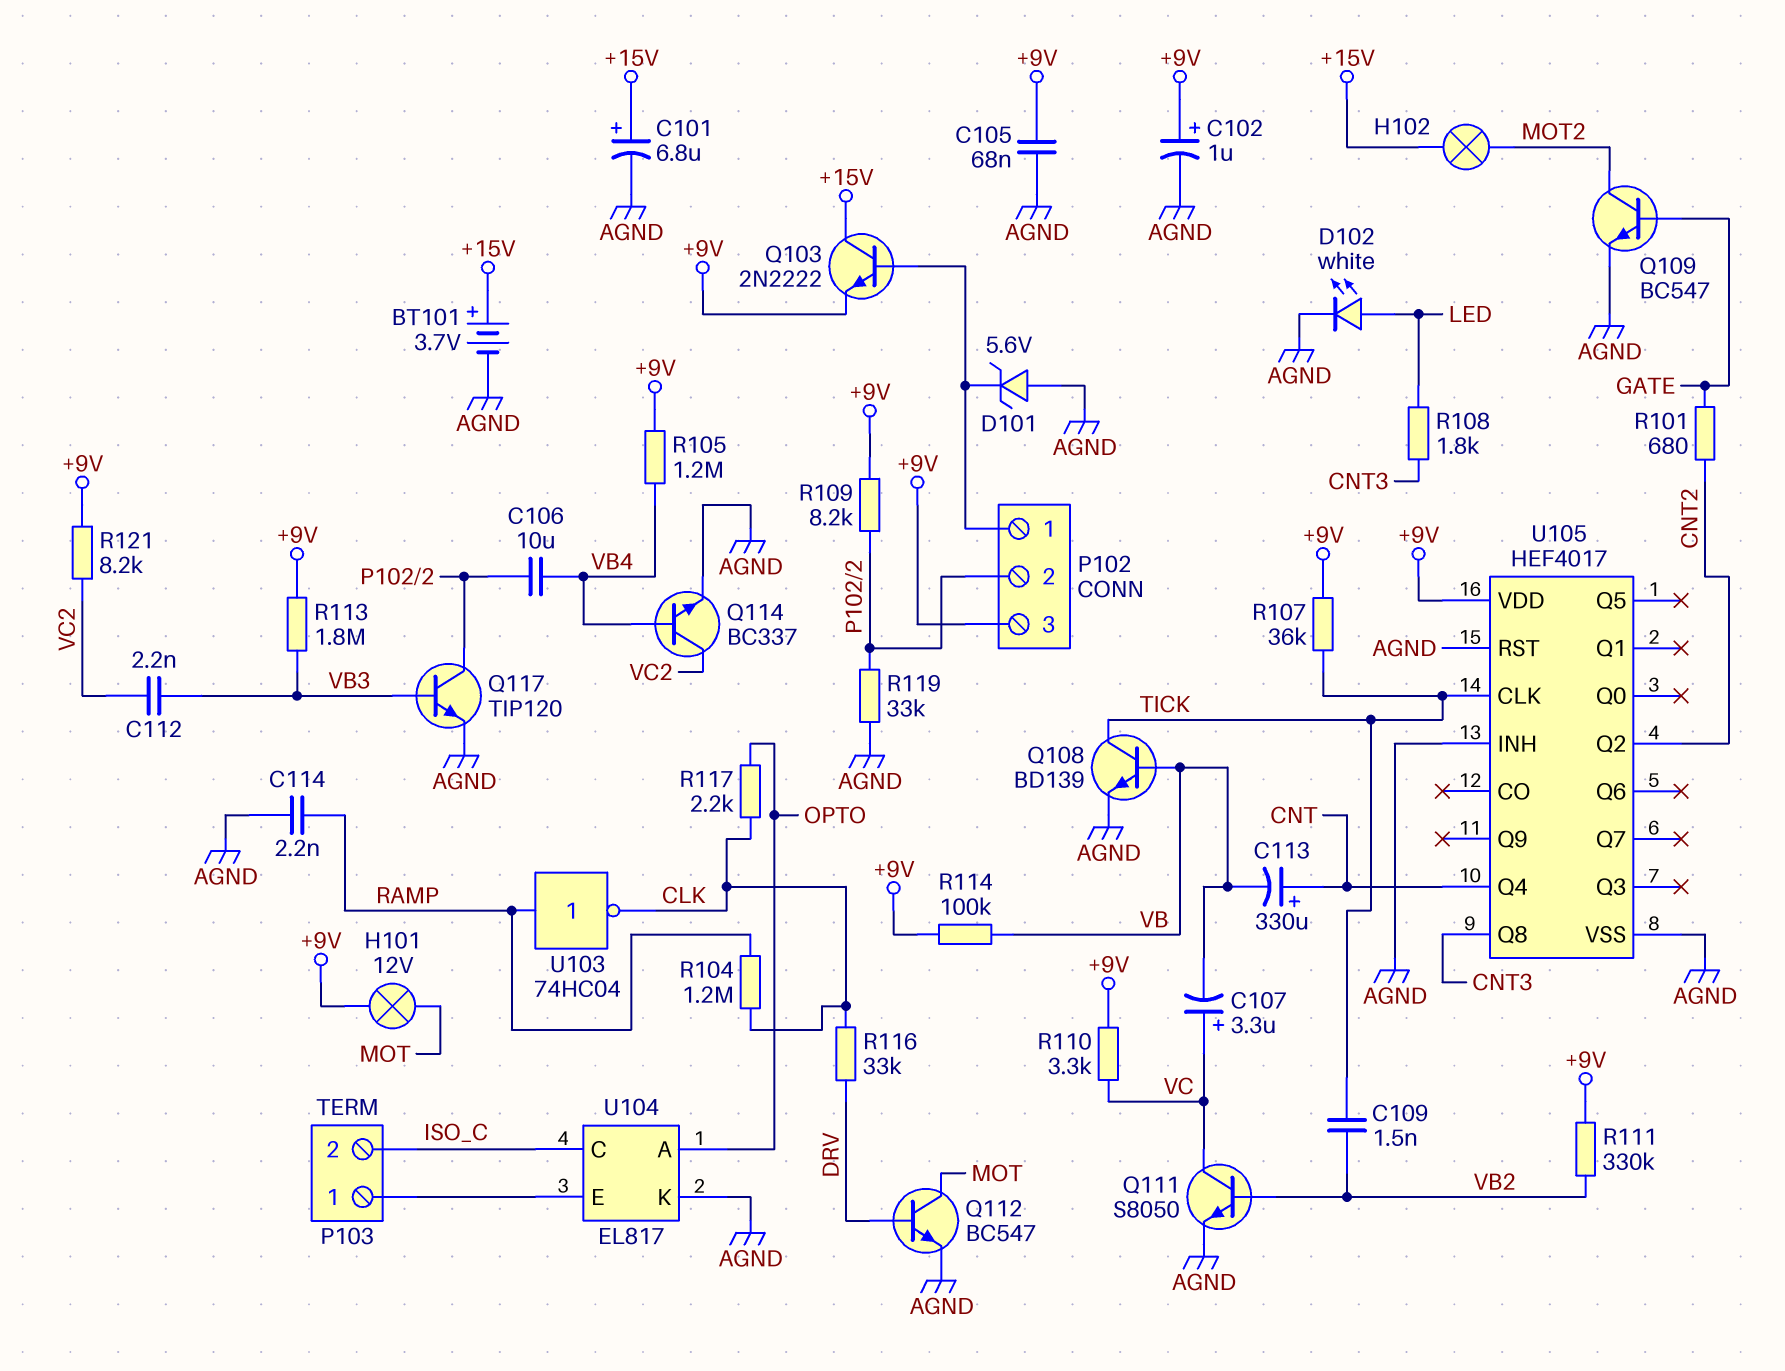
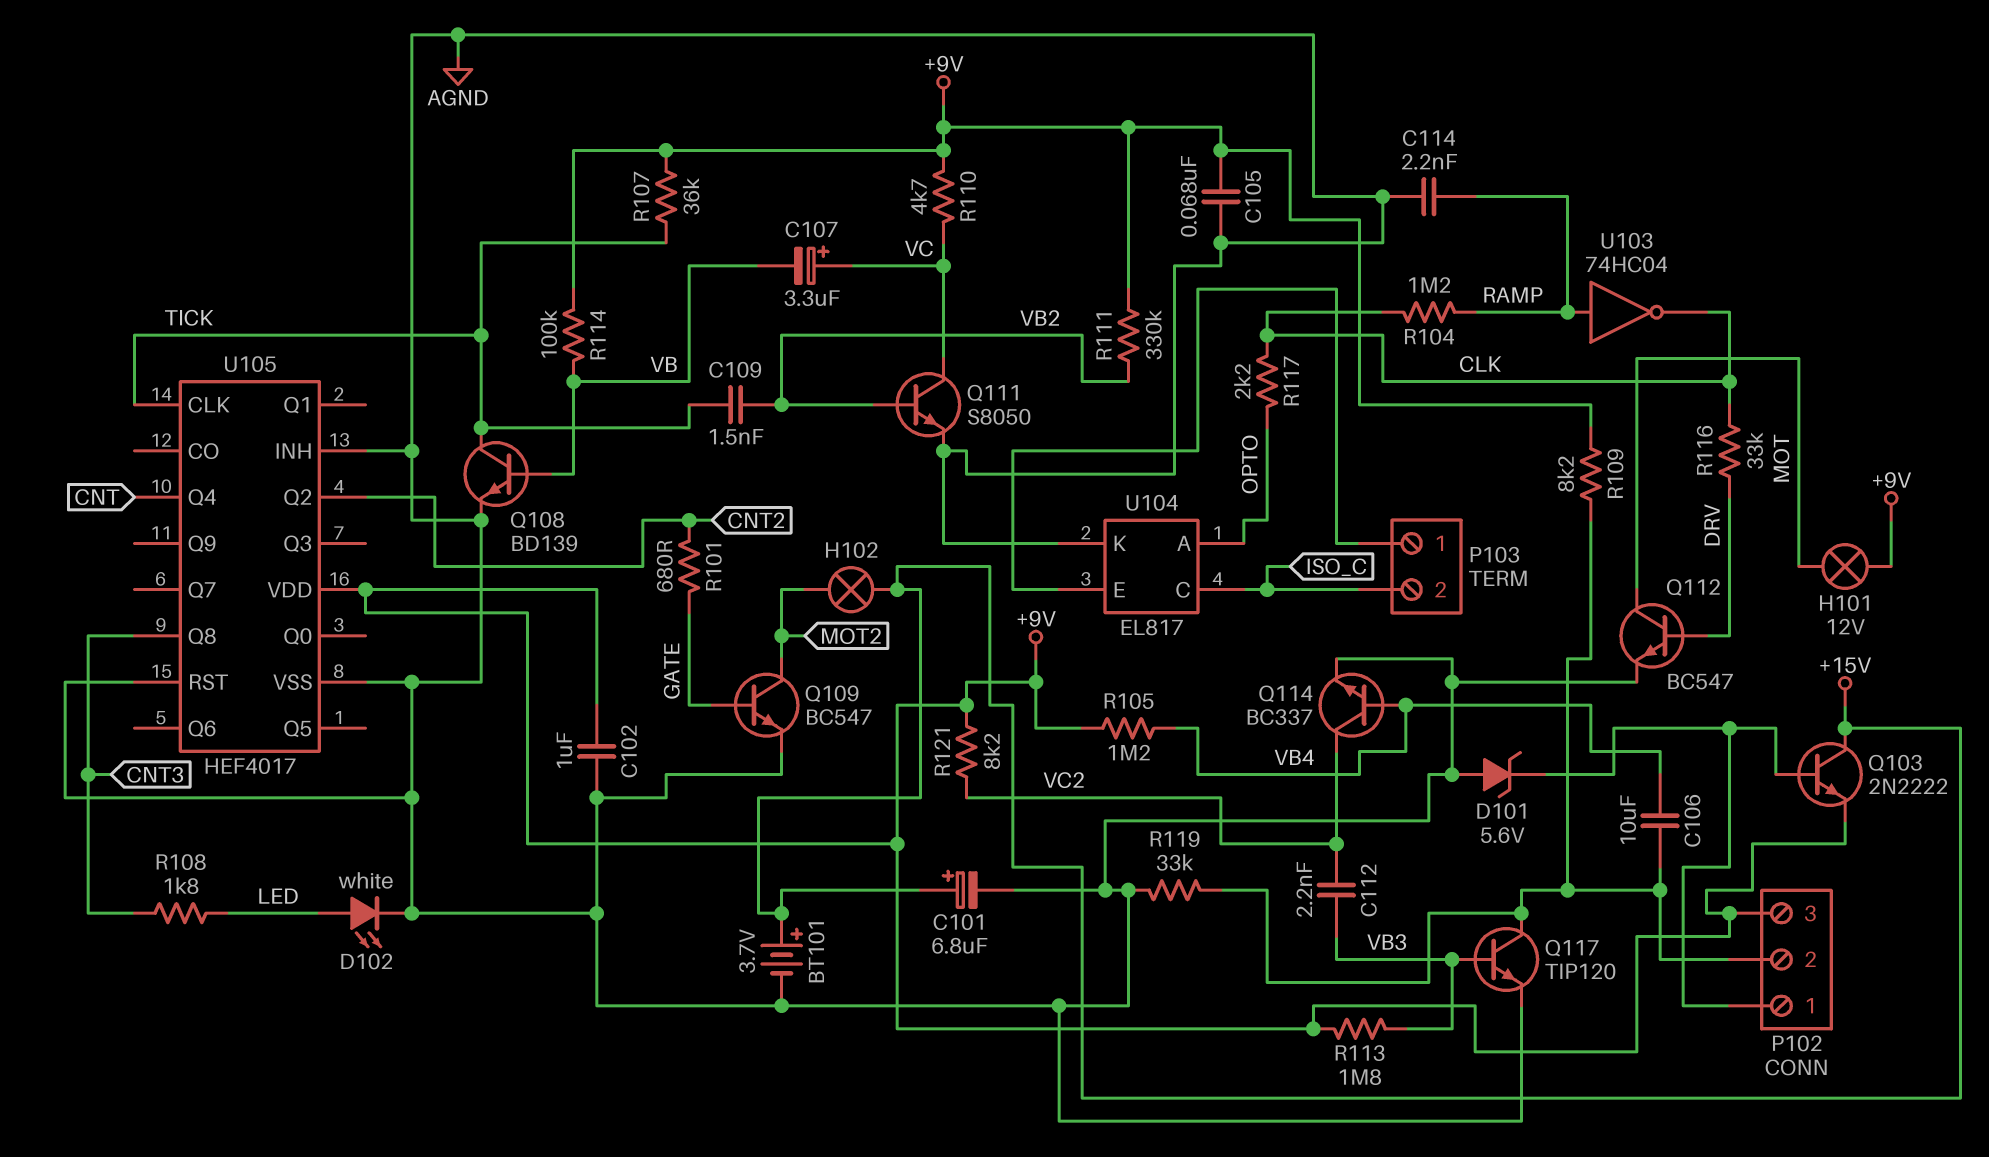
C102: 1uF (plus +9V, minus AGND) -> 1uF (+9V, AGND)
C113: 330uF (plus CNT, minus VB) -> none
R110: 3.3k (+9V, VC) -> 4.7k (+9V, VC)

